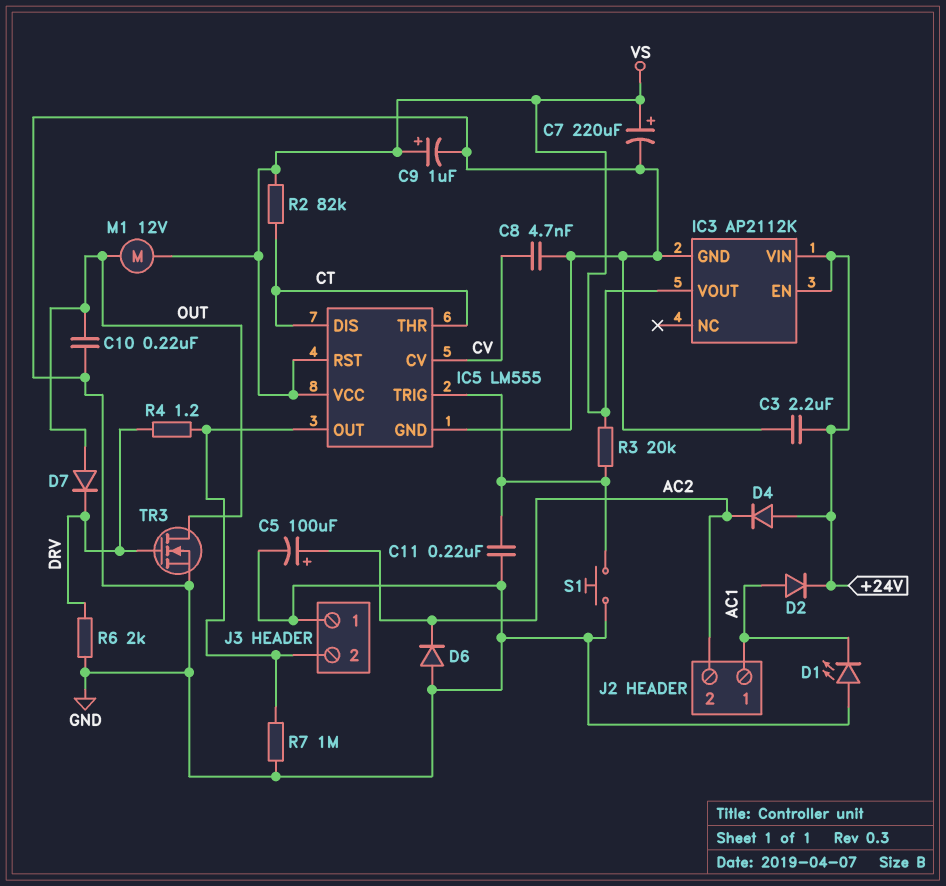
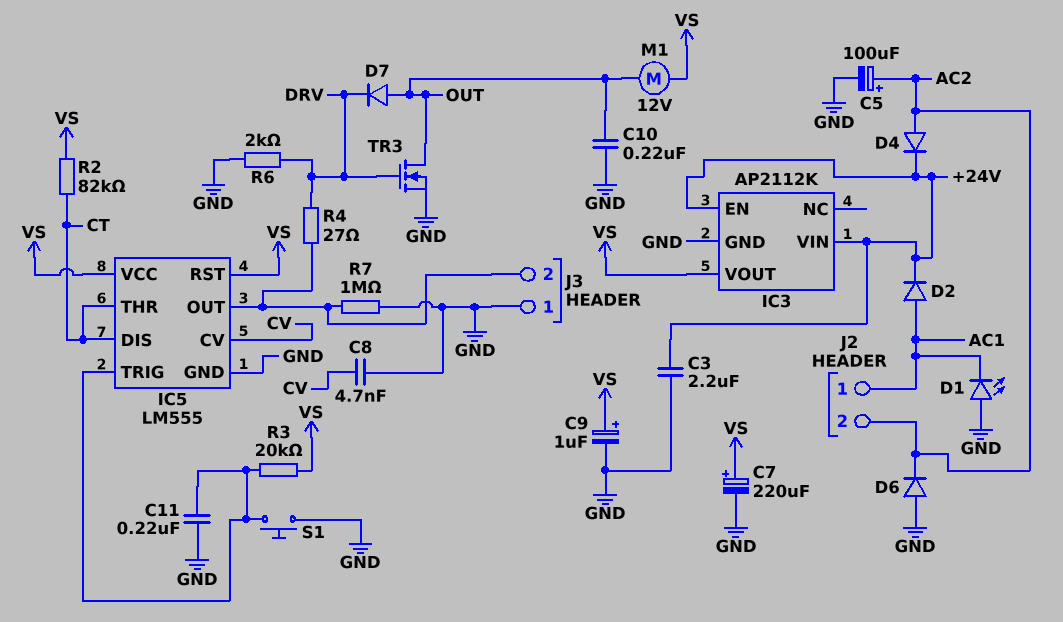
D4: diode (A +24V, K AC2) -> diode (A AC2, K +24V)
R4: 1.2 (DRV, IC5/OUT) -> 27 (DRV, IC5/OUT)

